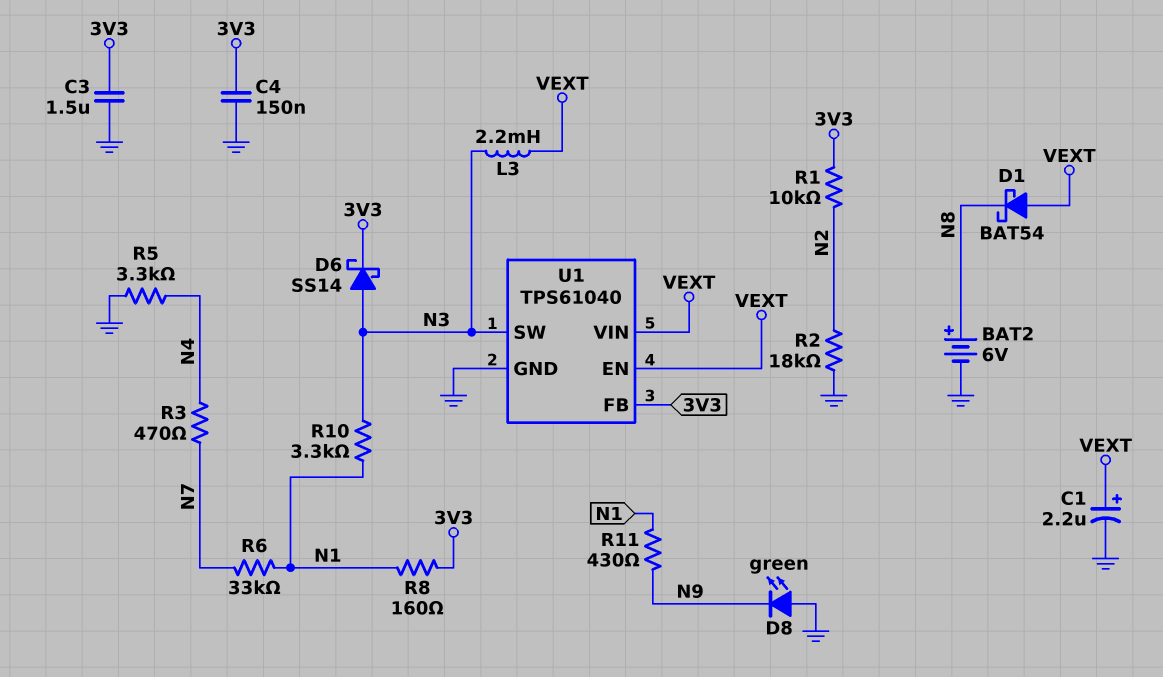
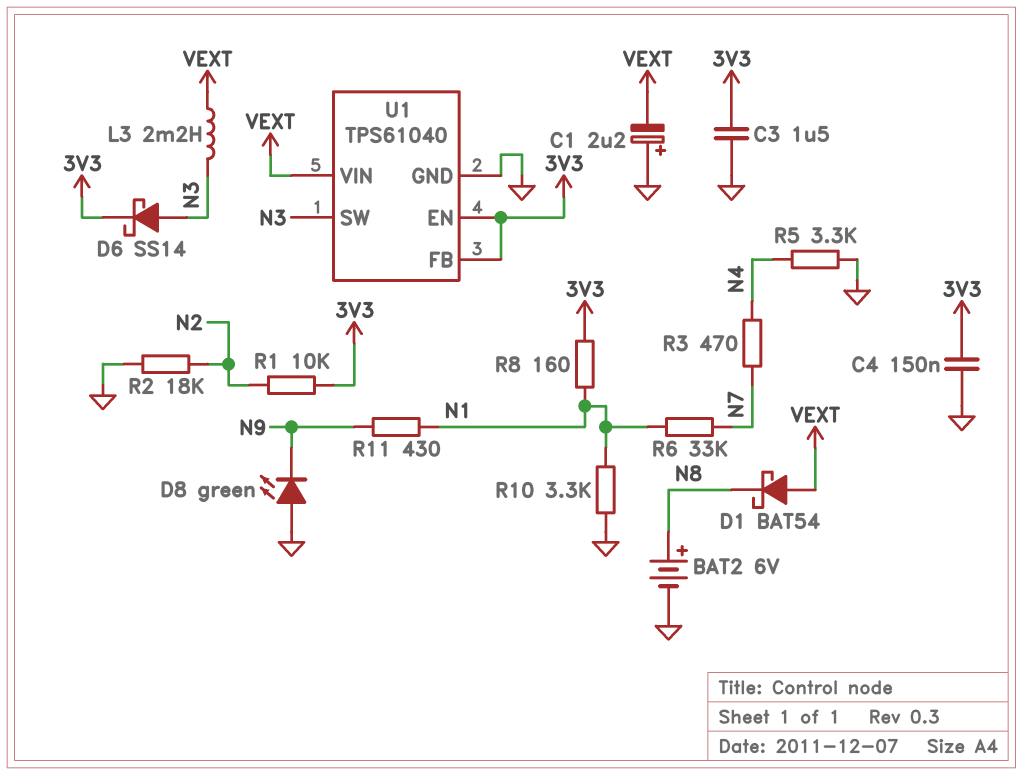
C1: 2.2uF (plus VEXT, minus GND) -> 2.2uF (plus GND, minus VEXT)
R10: 3.3k (N1, N3) -> 3.3k (GND, N1)
U1 pin EN: VEXT -> 3V3

